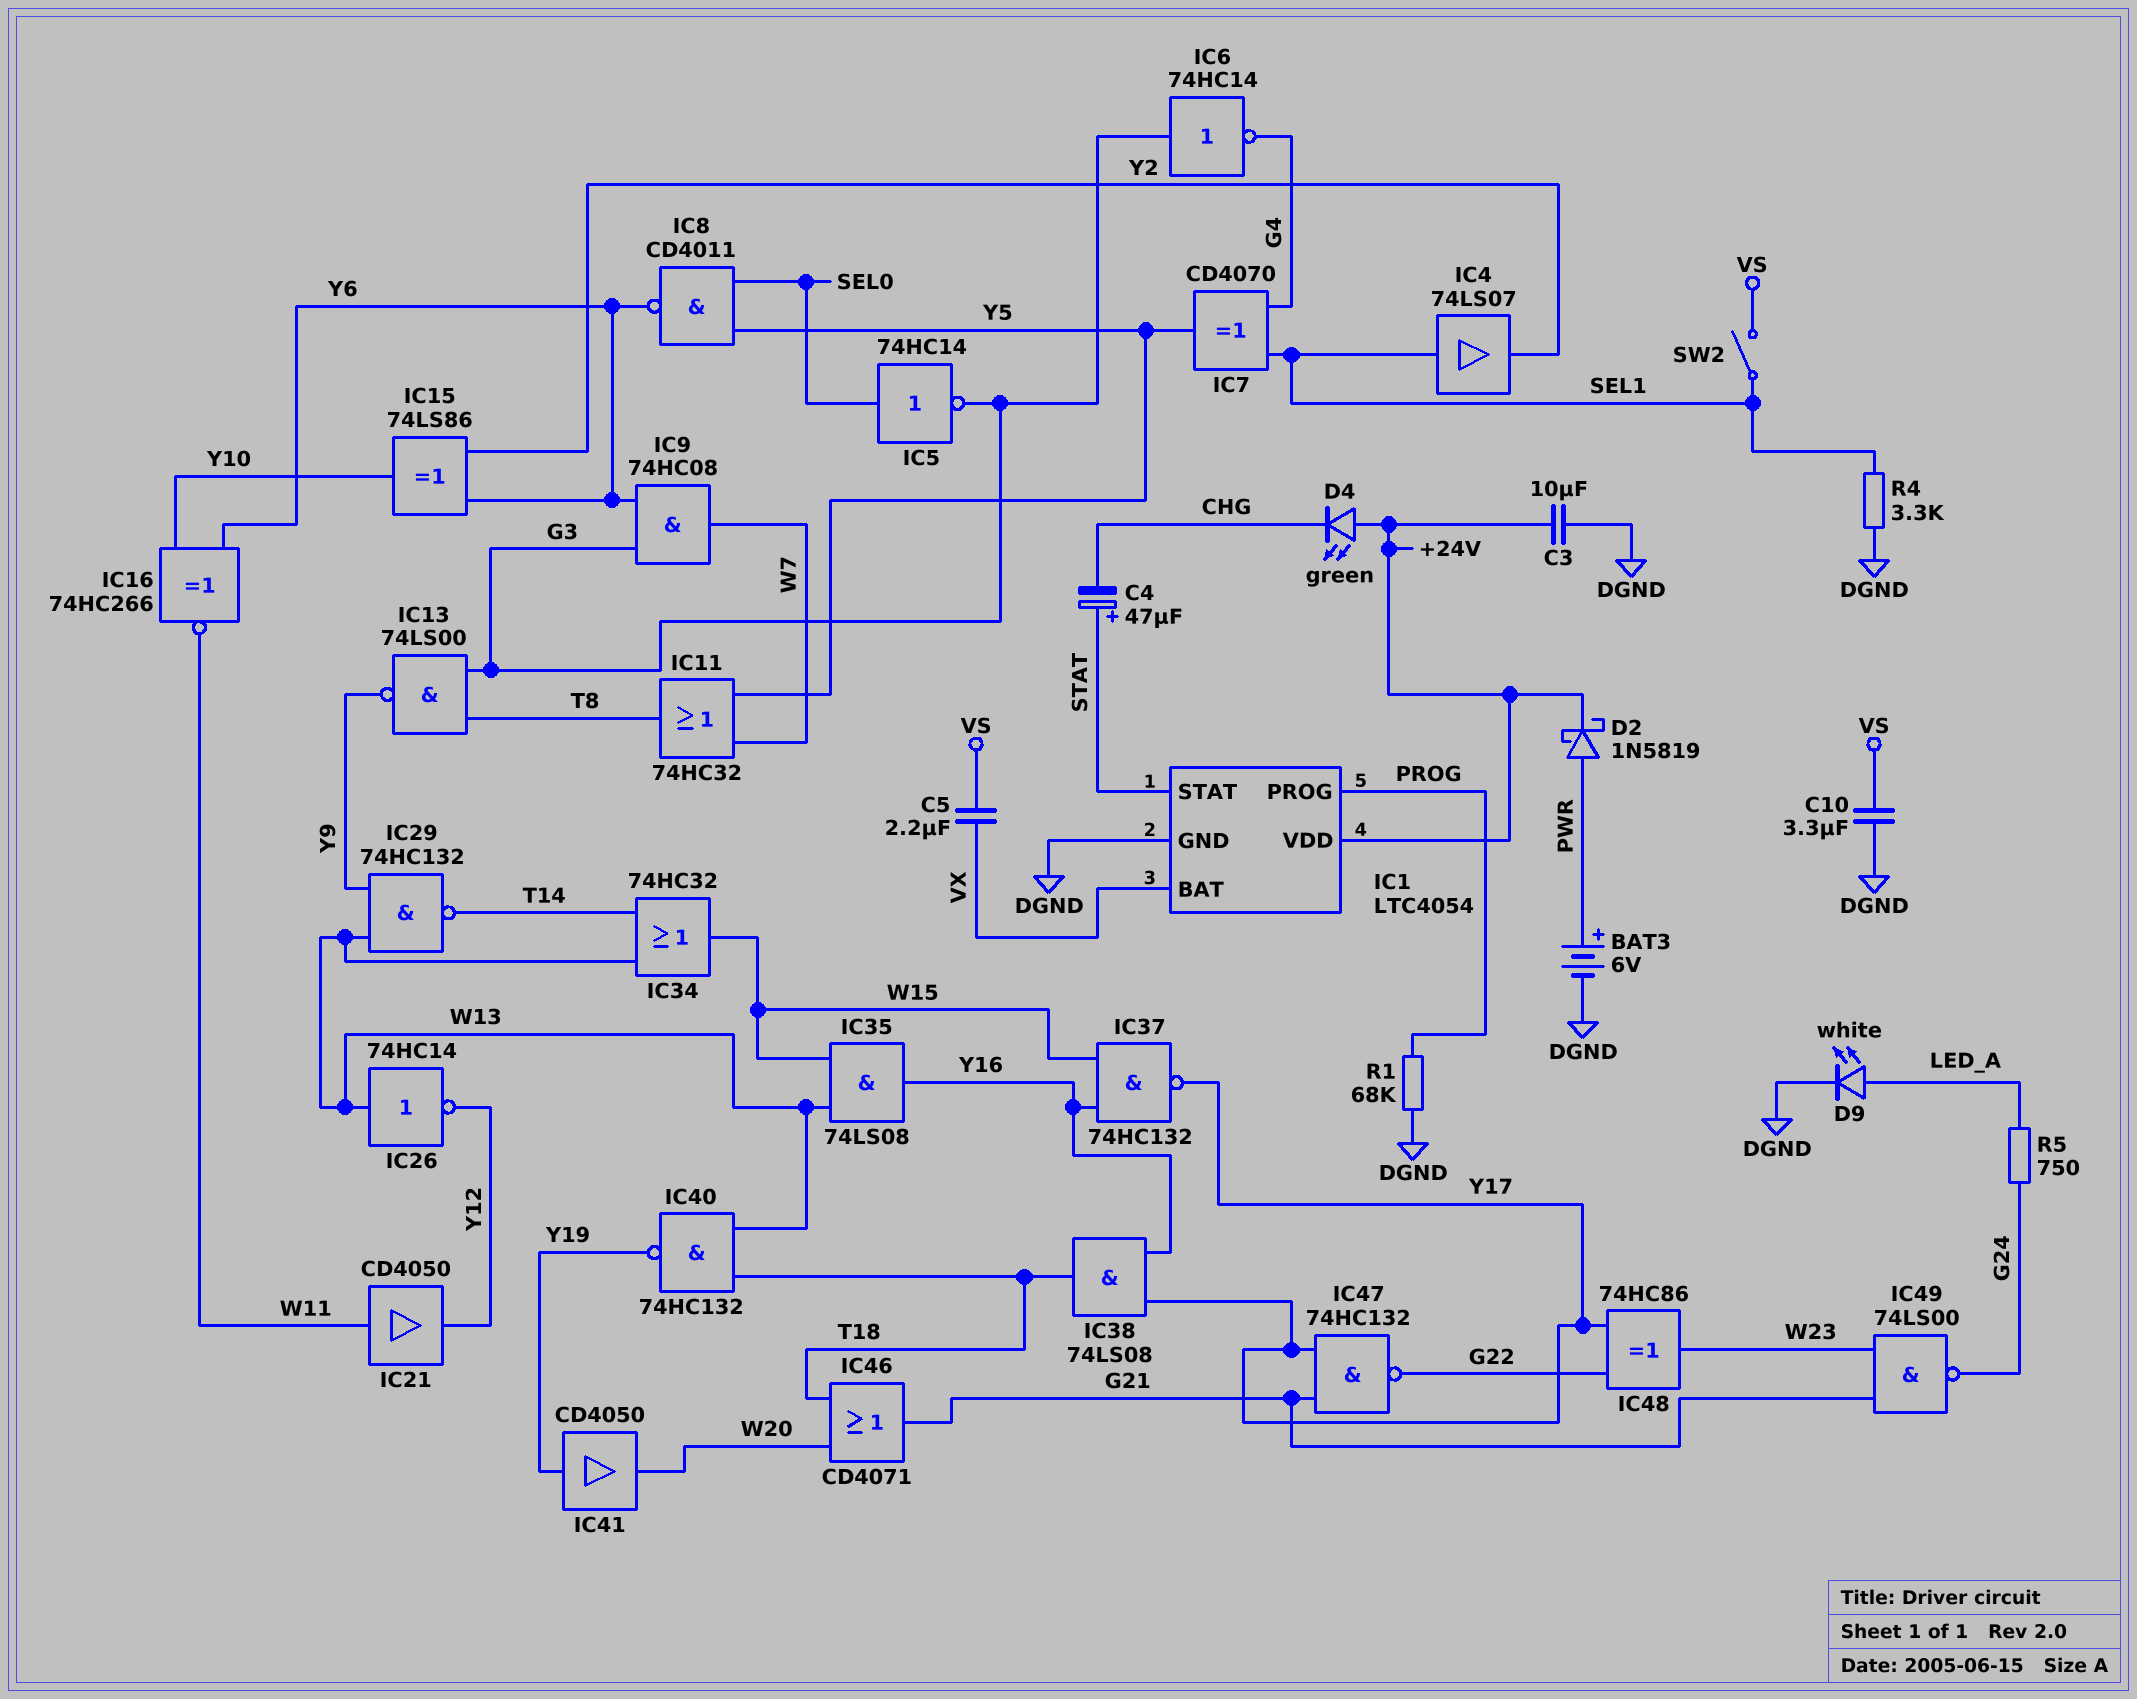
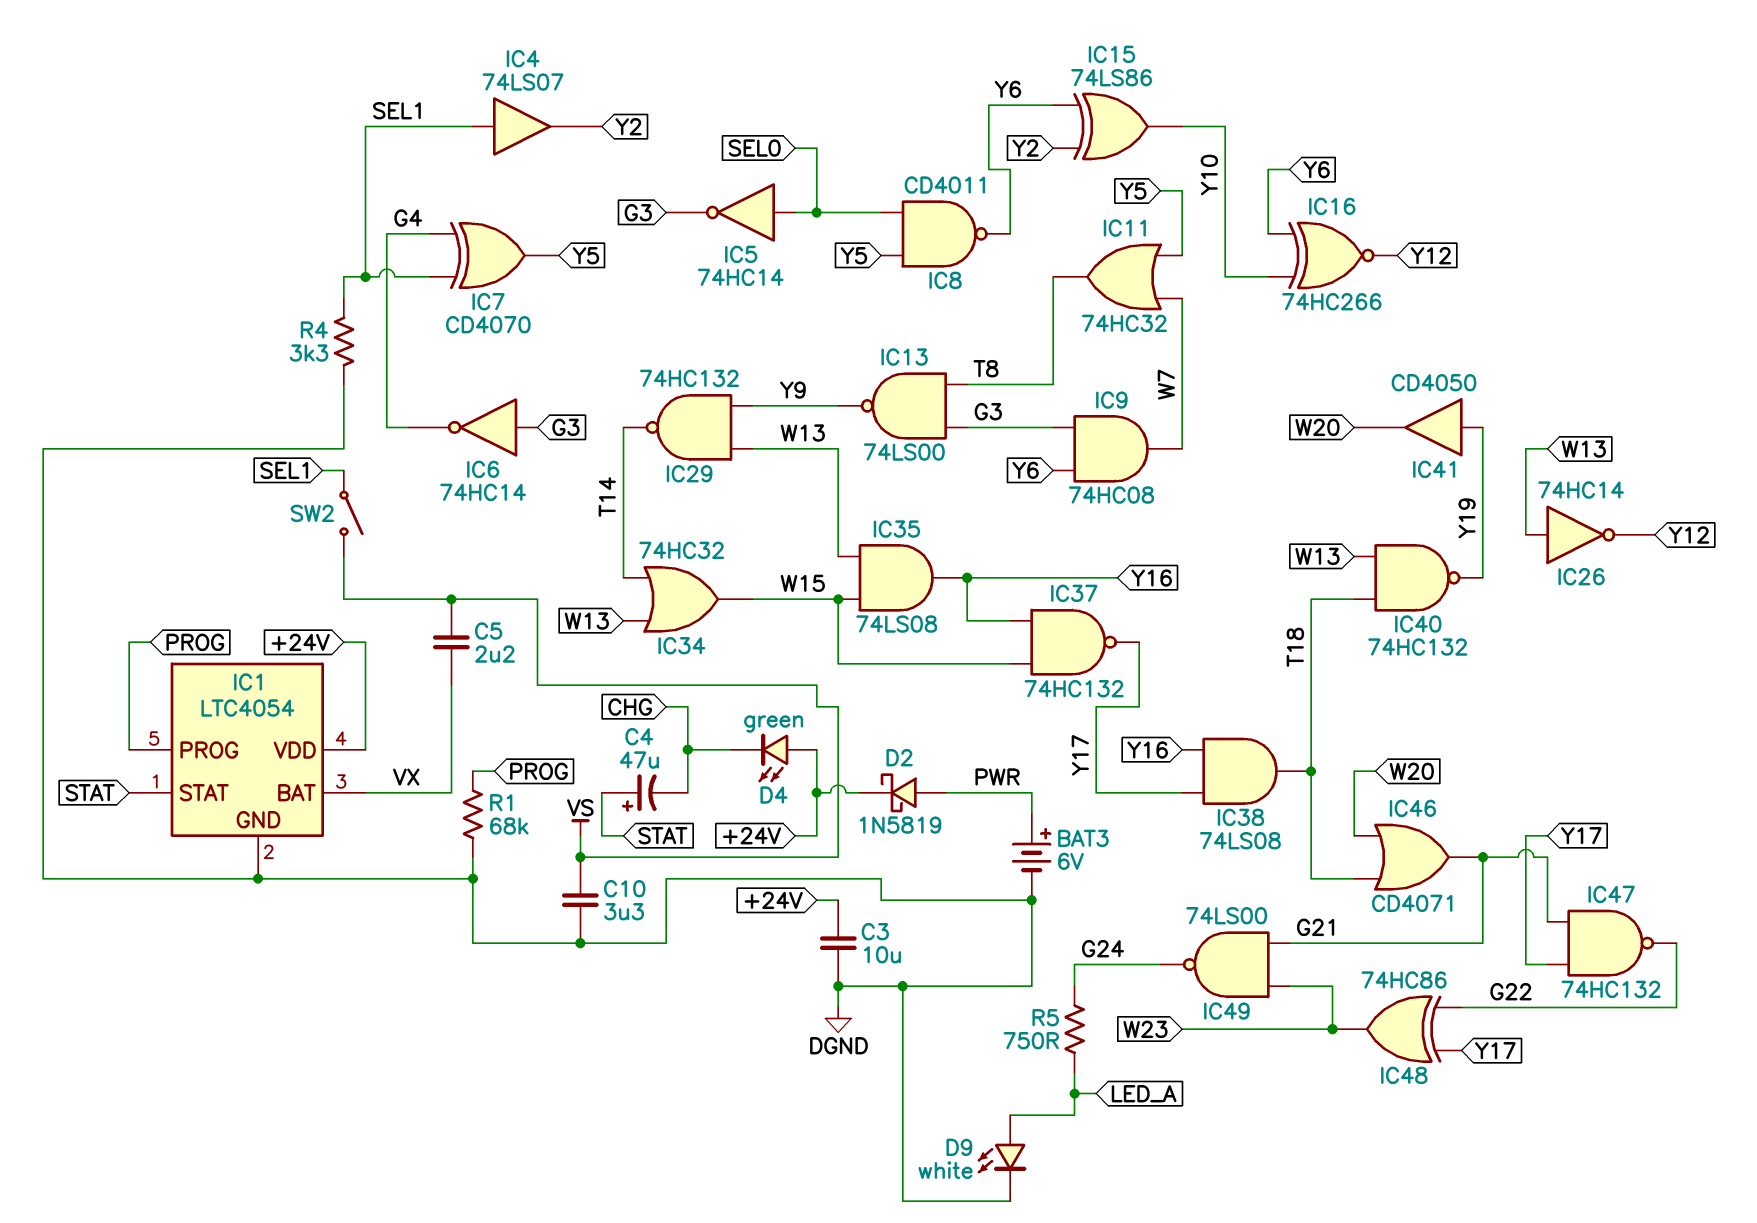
IC16: XNOR 74HC266 (in Y6, in Y10, out W11) -> XNOR 74HC266 (in Y6, in Y10, out Y12)
IC21: buffer CD4050 (in W11, out Y12) -> none

